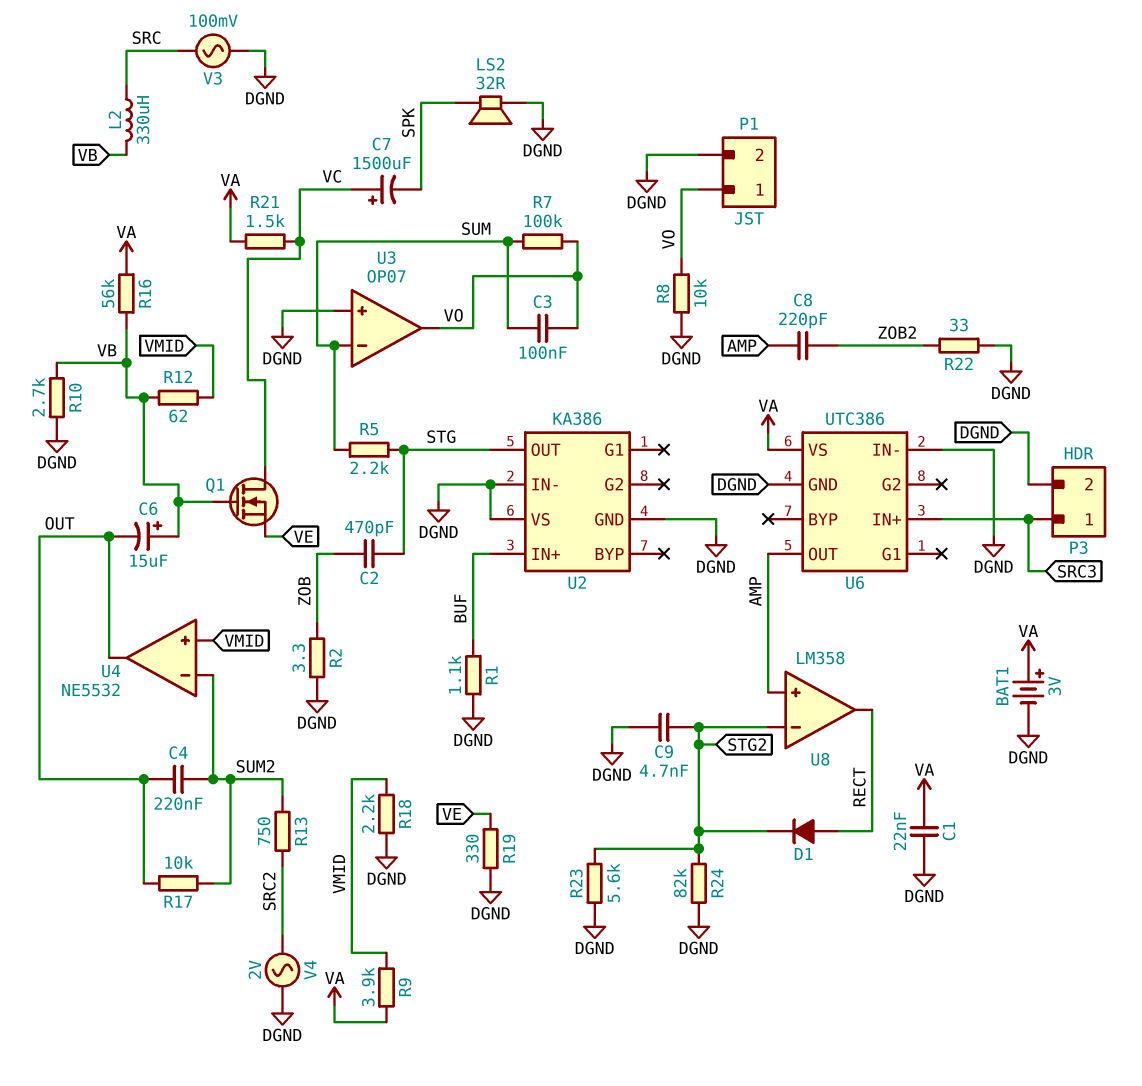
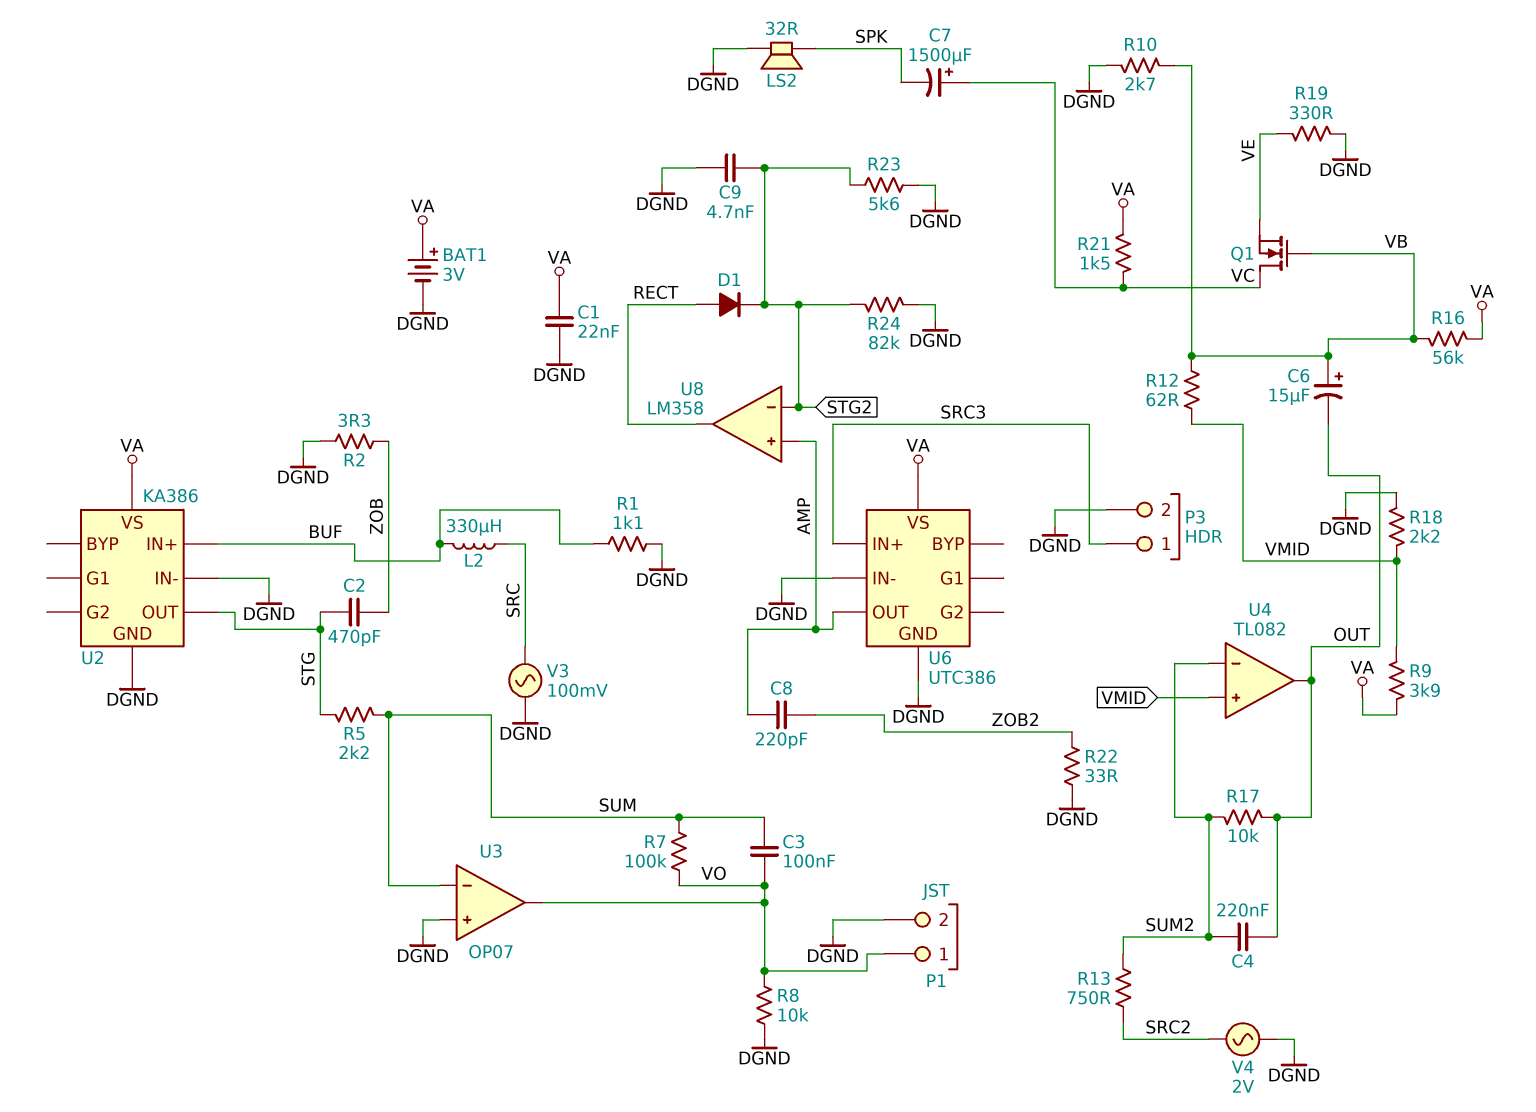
L2: 330uH (SRC, VB) -> 330uH (BUF, SRC)
U2 pin VS: DGND -> VA
U4: NE5532 -> TL082

